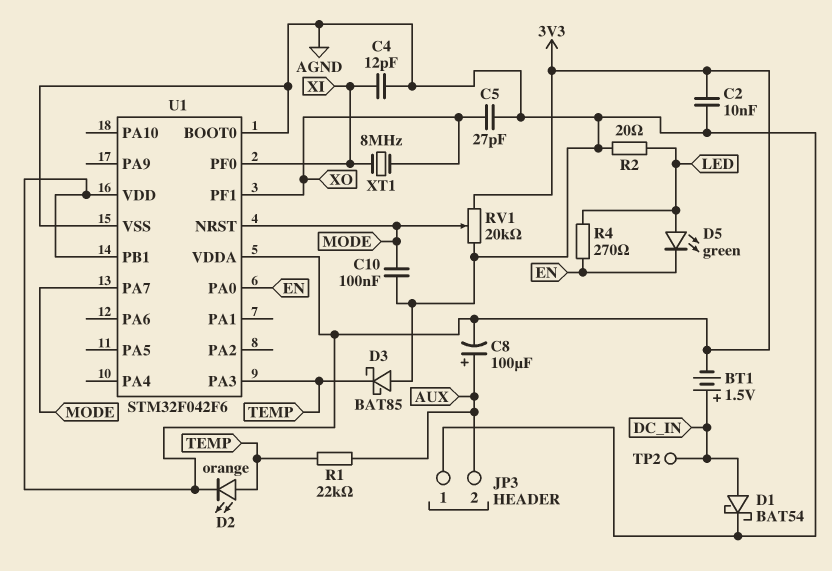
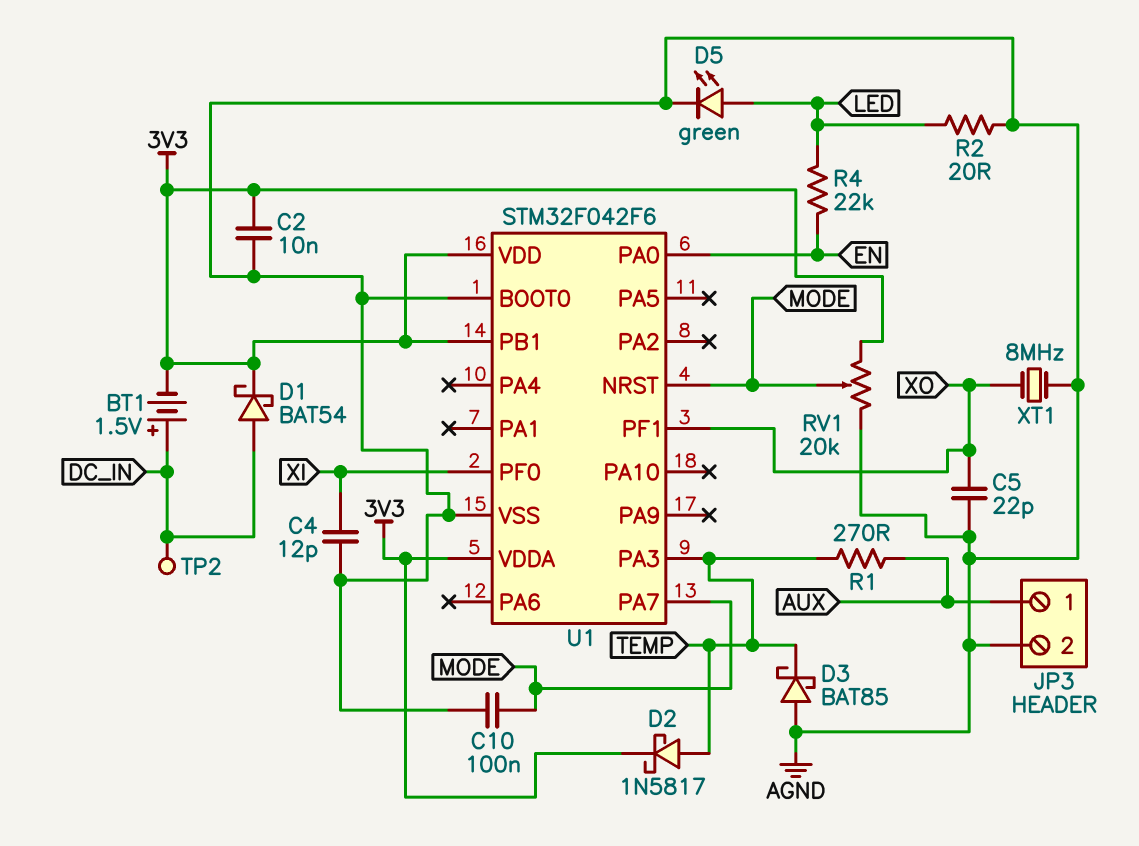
C5: 27pF (AGND, XO) -> 22pF (AGND, XO)
C8: 100uF (plus AUX, minus 3V3) -> none
D1: schottky BAT54 (A DC_IN, K AGND) -> schottky BAT54 (A DC_IN, K 3V3)
D2: LED orange (A TEMP, K 3V3) -> schottky 1N5817 (A TEMP, K 3V3)
D5: LED green (A LED, K EN) -> LED green (A LED, K AGND)
JP3 pin 1: AGND -> AUX
JP3 pin 2: AUX -> AGND
R1: 22k (AUX, TEMP) -> 270 (AUX, TEMP)
R4: 270 (EN, LED) -> 22k (EN, LED)
XT1: 8MHz (XI, XO) -> 8MHz (AGND, XO)

